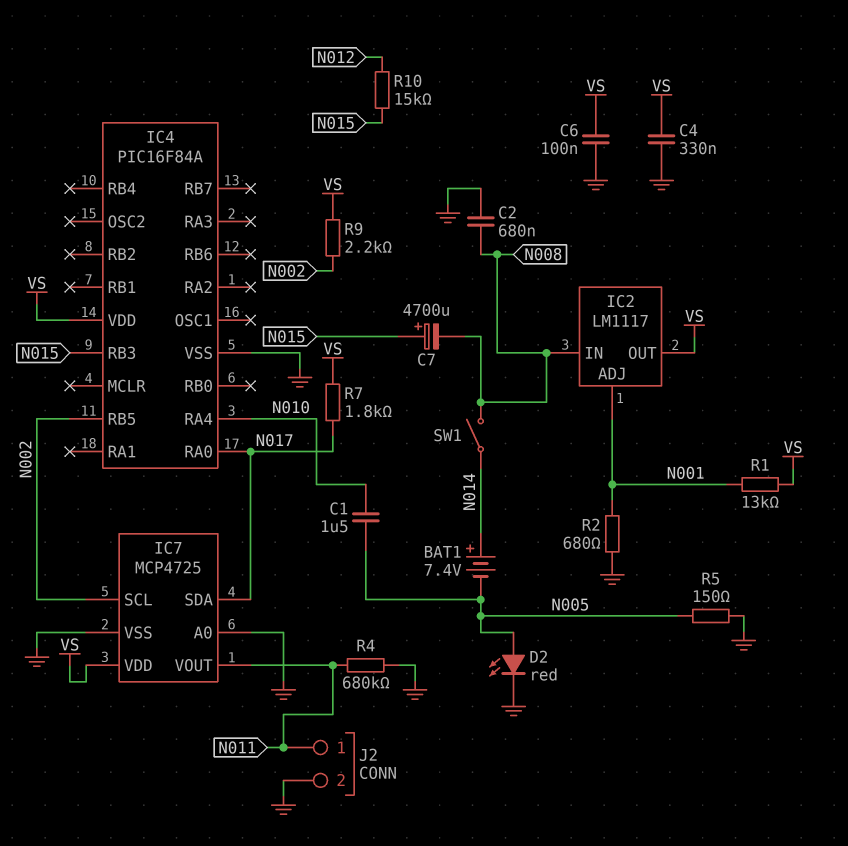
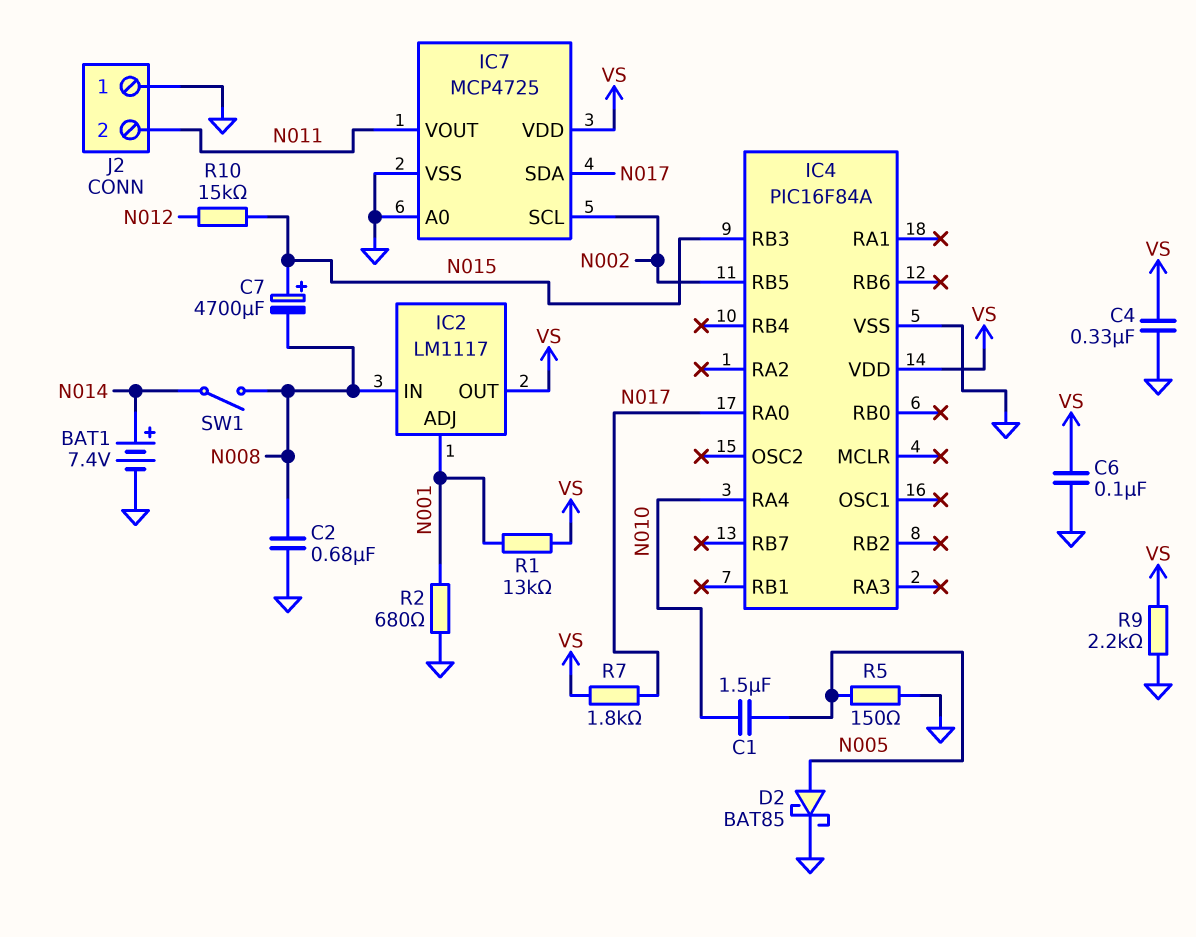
BAT1: 7.4V (plus N014, minus N005) -> 7.4V (plus N014, minus GND)
D2: LED red (A N005, K GND) -> schottky BAT85 (A N005, K GND)
J2 pin 1: N011 -> GND
J2 pin 2: GND -> N011
R4: 680k (GND, N011) -> none
R9: 2.2k (N002, VS) -> 2.2k (GND, VS)

